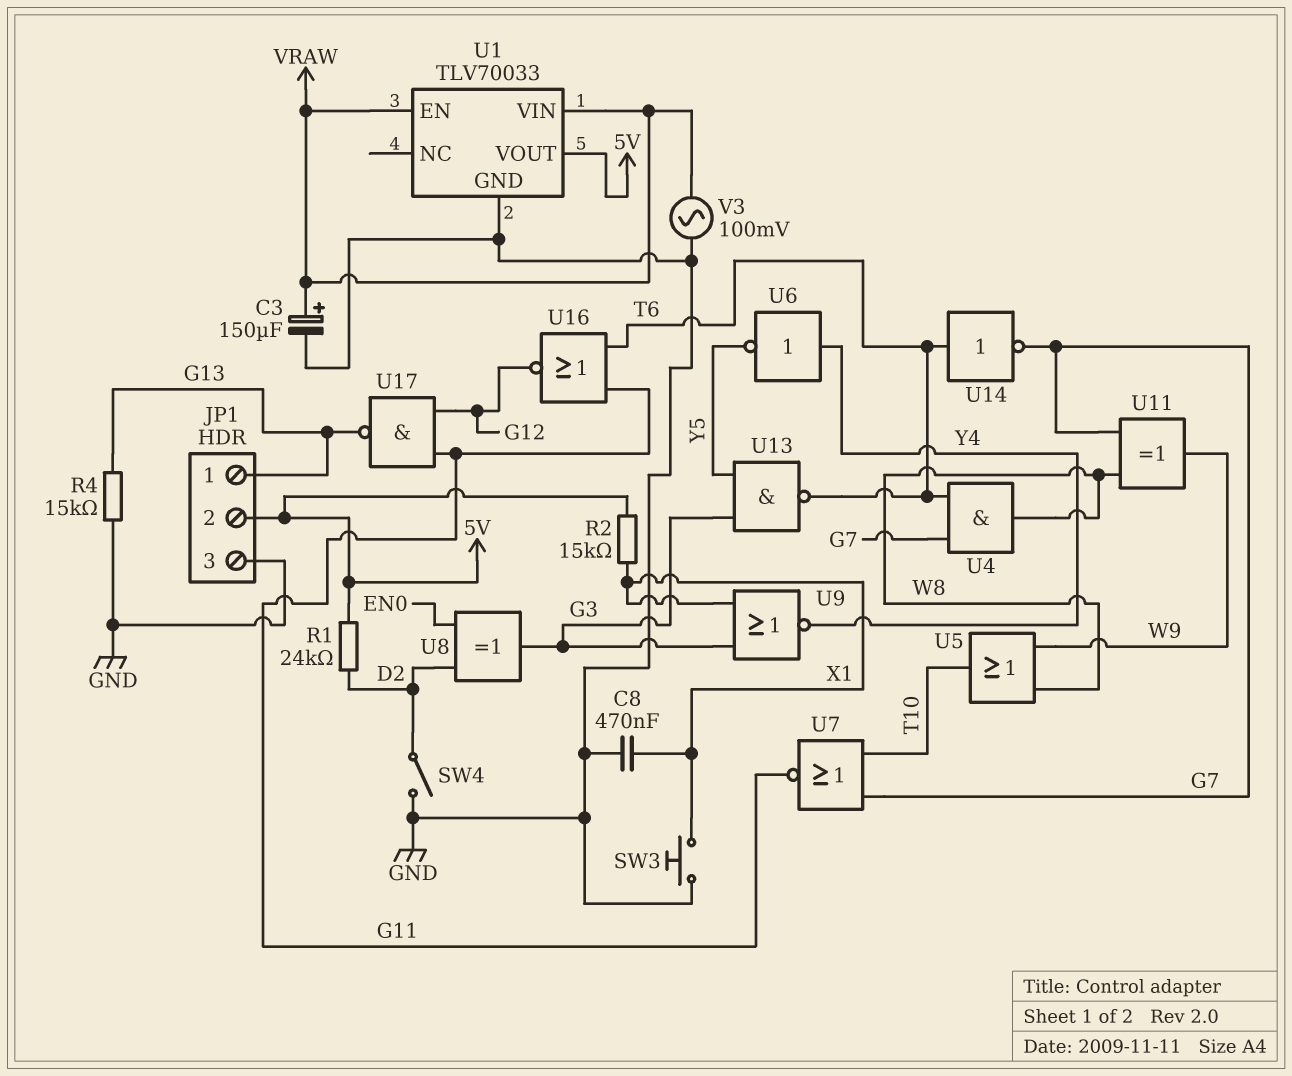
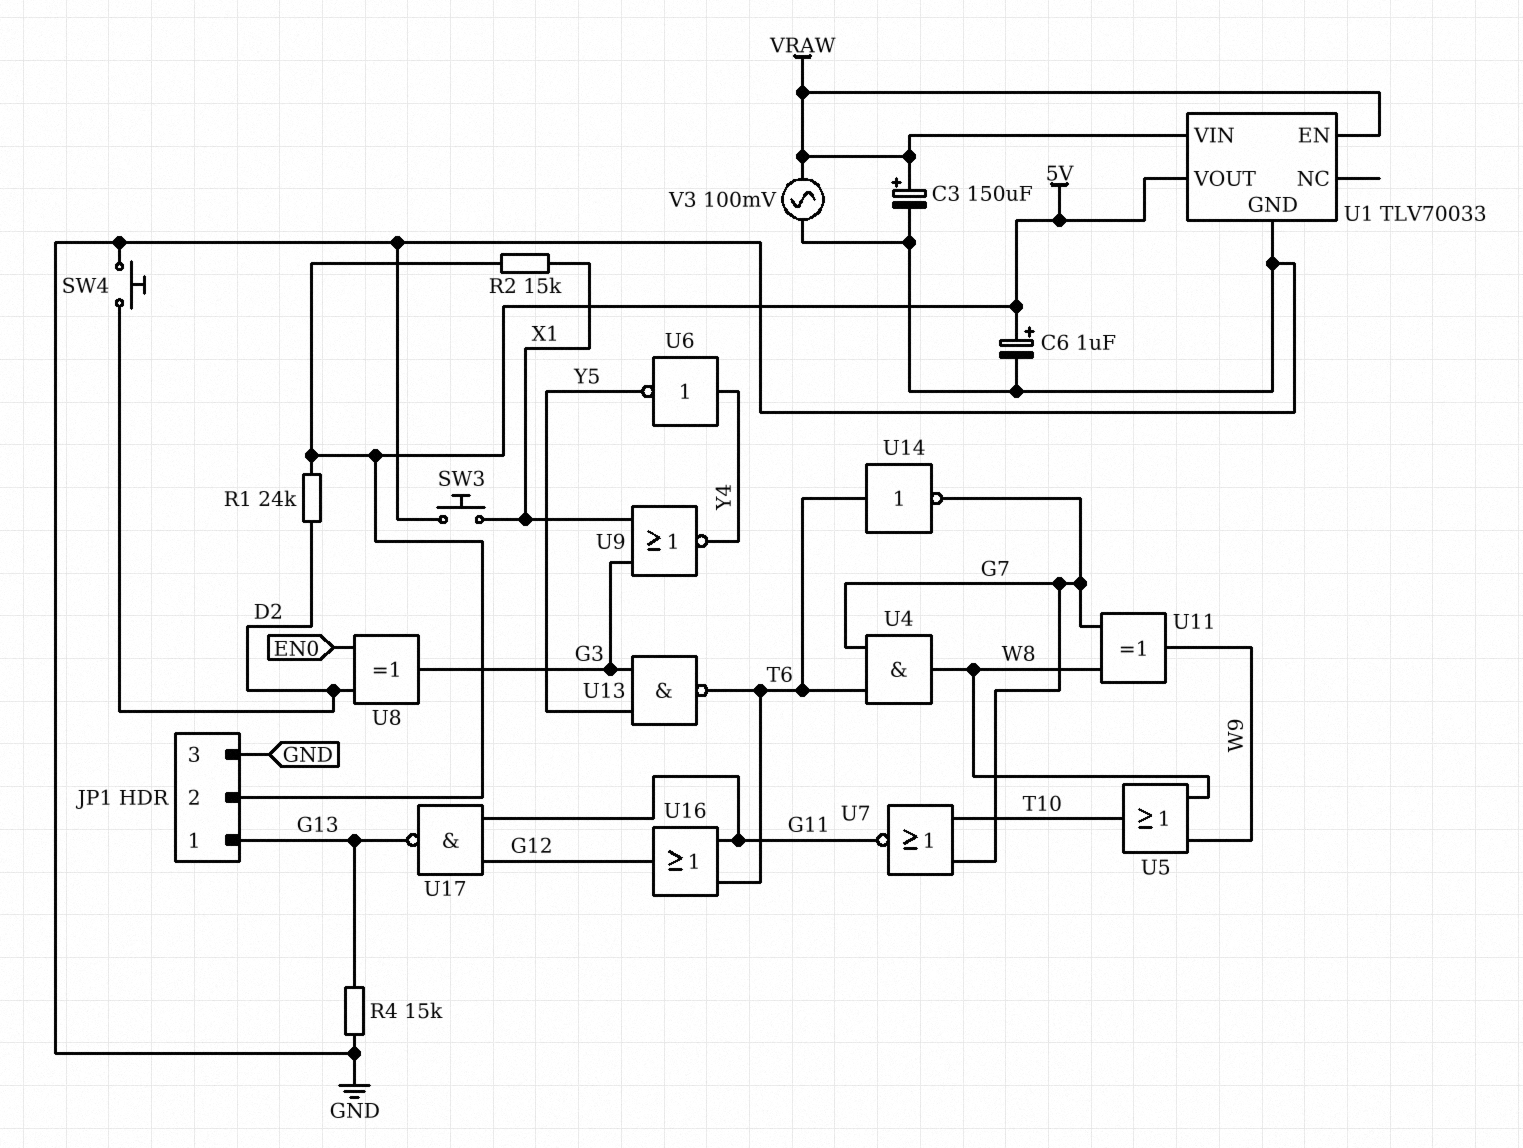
C6: none -> 1uF (plus 5V, minus GND)
C8: 470nF (GND, X1) -> none
SW4: switch (D2, GND) -> button (D2, GND)
U16: NOR (in G11, in T6, out G12) -> OR (in G11, in T6, out G12)

